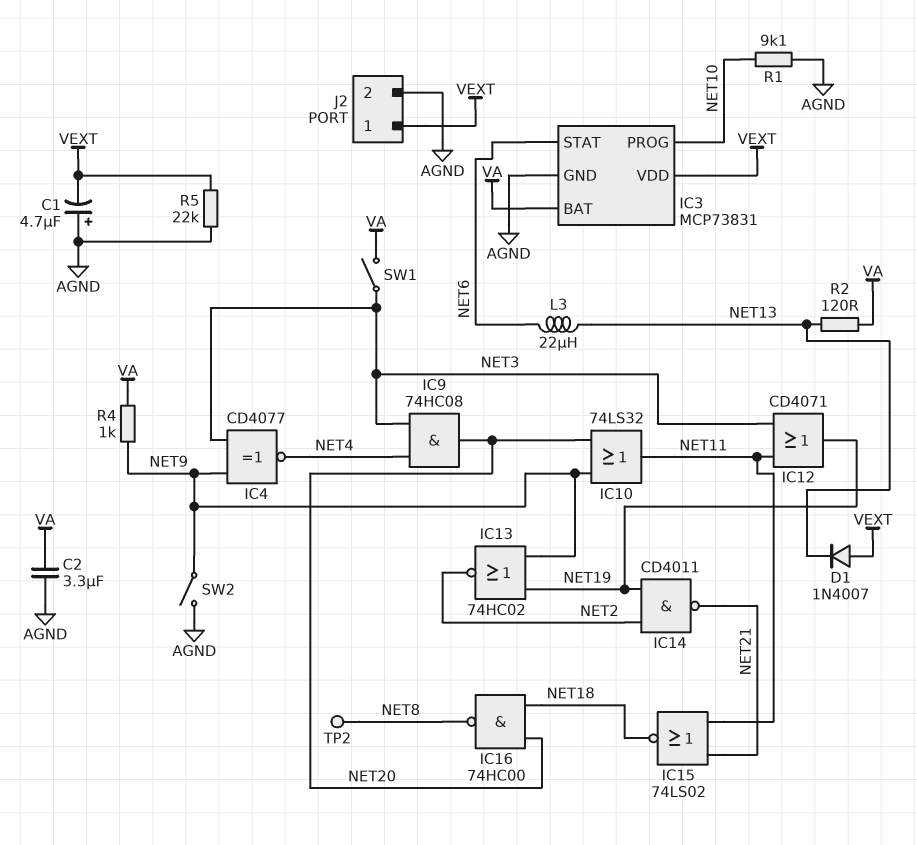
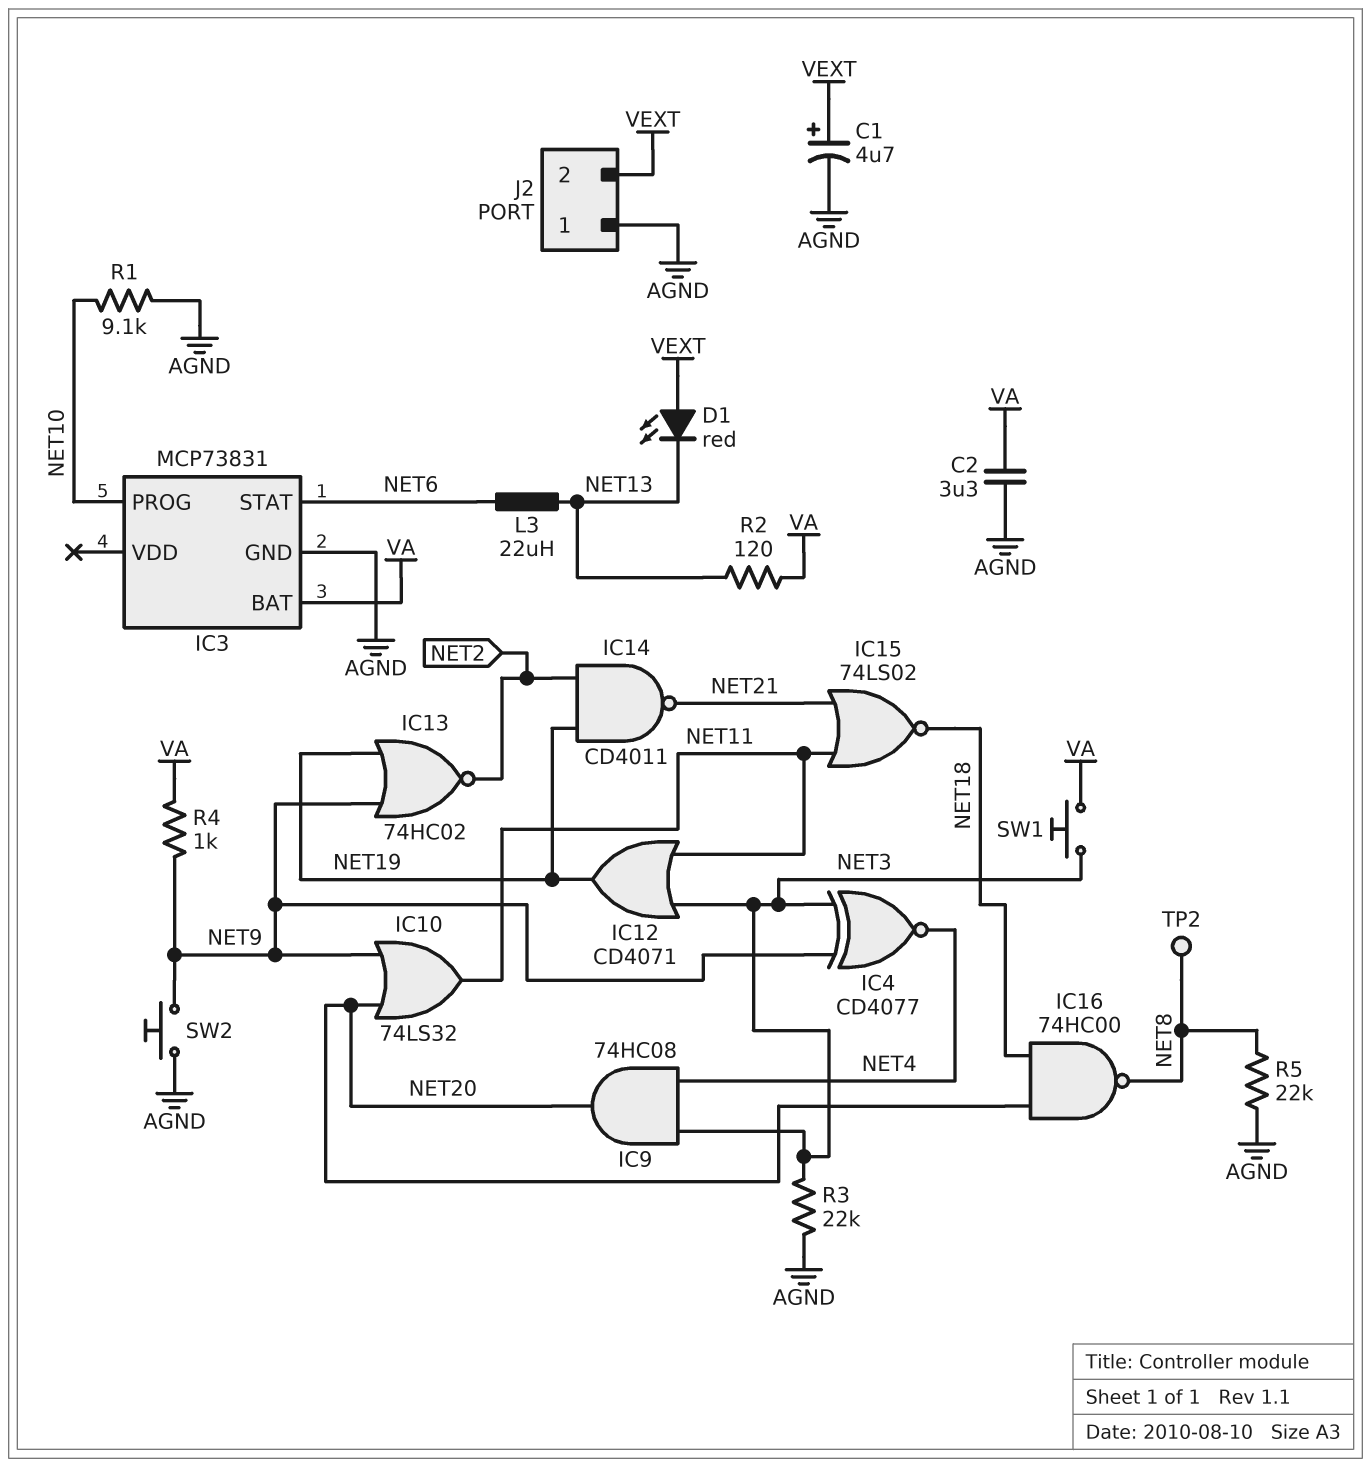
C1: 4.7uF (plus AGND, minus VEXT) -> 4.7uF (plus VEXT, minus AGND)
D1: diode 1N4007 (A VEXT, K NET13) -> LED red (A VEXT, K NET13)
IC3 pin VDD: VEXT -> none
J2 pin 1: VEXT -> AGND
J2 pin 2: AGND -> VEXT
R3: none -> 22k (AGND, NET3)
R5: 22k (AGND, VEXT) -> 22k (AGND, NET8)
SW1: switch (NET3, VA) -> button (NET3, VA)
SW2: switch (AGND, NET9) -> button (AGND, NET9)

